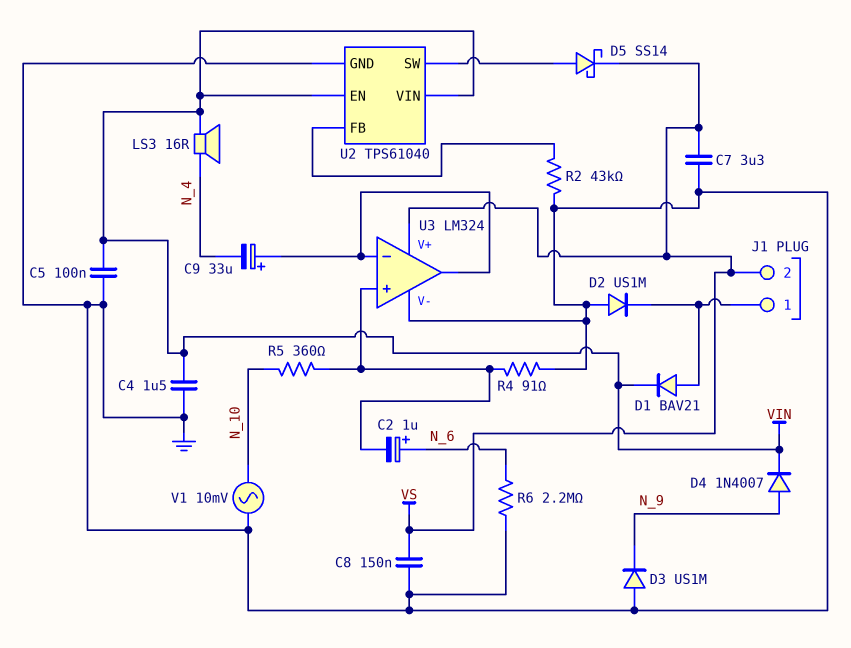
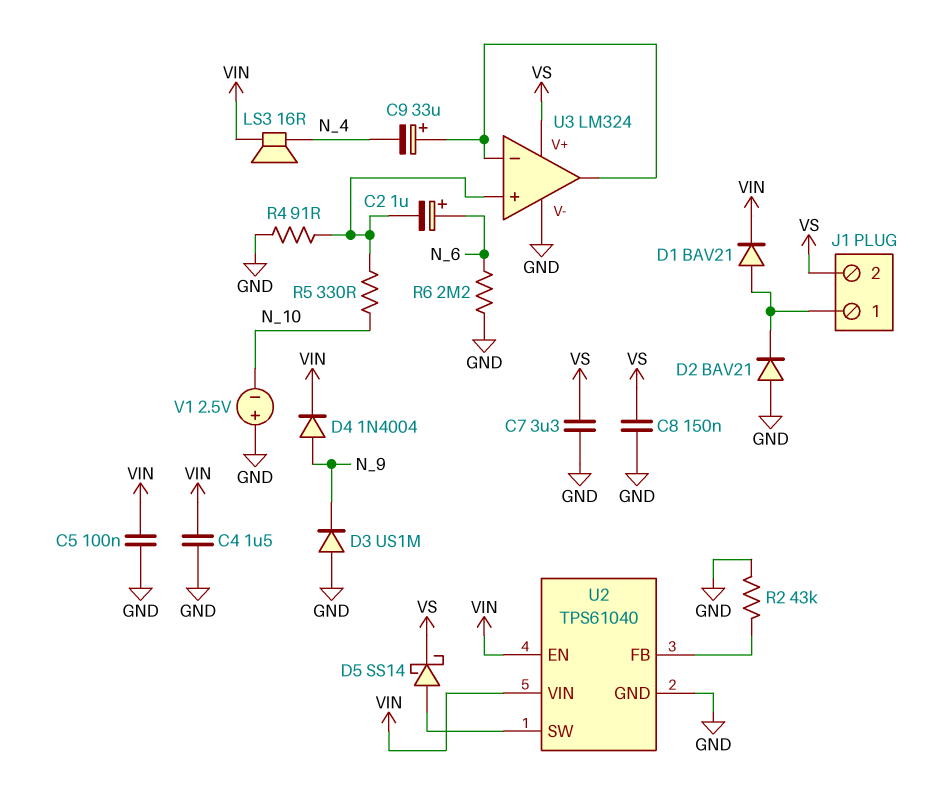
D2: diode US1M (A GND, K J1/1) -> diode BAV21 (A GND, K J1/1)
D4: diode 1N4007 (A N_9, K VIN) -> diode 1N4004 (A N_9, K VIN)
R5: 360 (N_10, U3/in+) -> 330 (N_10, U3/in+)
V1: AC 10mV (GND, N_10) -> 2.5V (plus GND, minus N_10)

